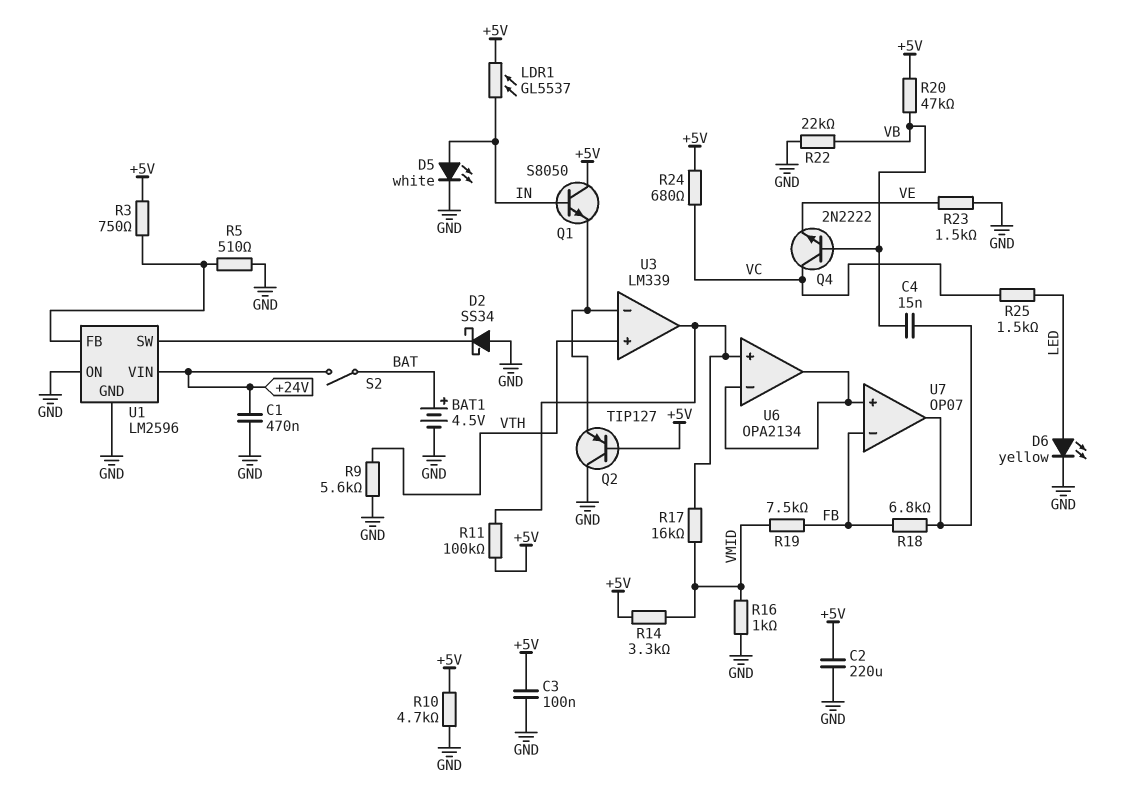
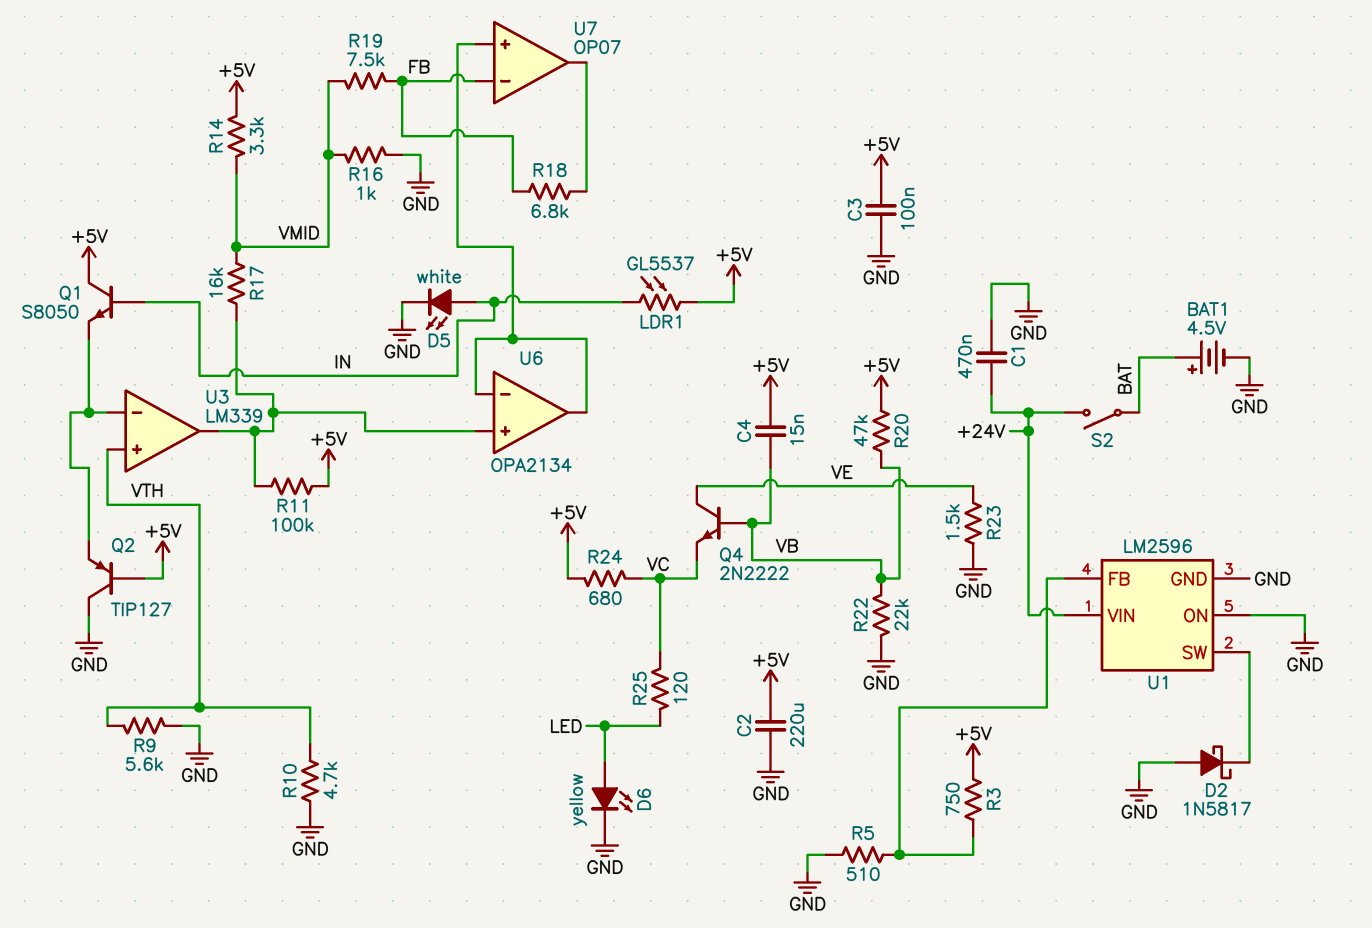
C4: 15nF (U7/out, VB) -> 15nF (+5V, VB)
D2: schottky SS34 (A GND, K U1/SW) -> schottky 1N5817 (A GND, K U1/SW)
Q4: NPN 2N2222 (B VB, C VC, E VE) -> NPN 2N2222 (B VB, C VE, E VC)
R10: 4.7k (+5V, GND) -> 4.7k (GND, VTH)
R25: 1.5k (LED, VC) -> 120 (LED, VC)

